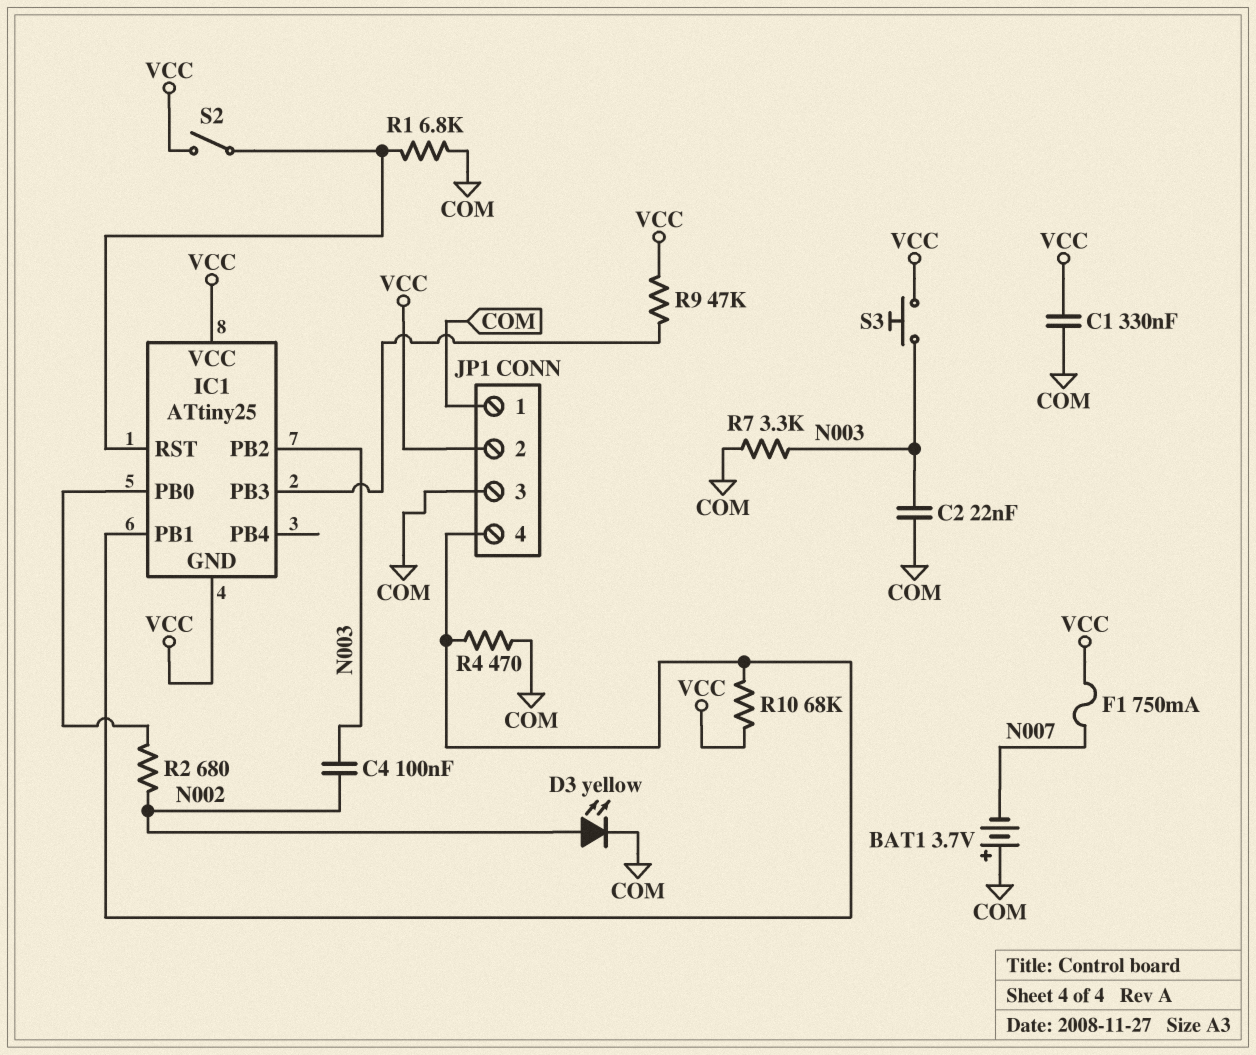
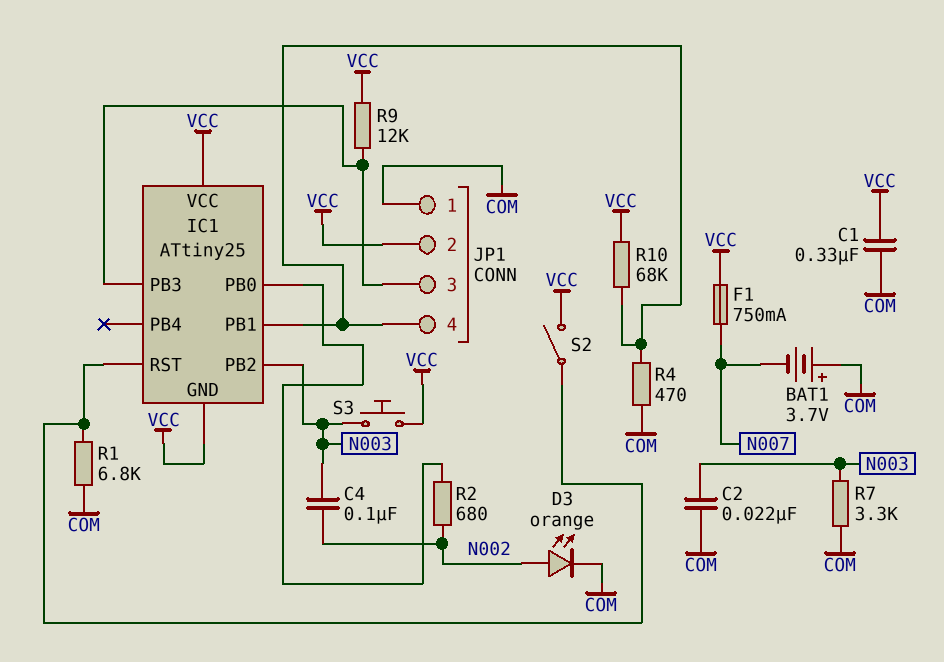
D3: LED yellow (A N002, K COM) -> LED orange (A N002, K COM)
JP1 pin 3: COM -> IC1/PB3
R9: 47k (IC1/PB3, VCC) -> 12k (IC1/PB3, VCC)

